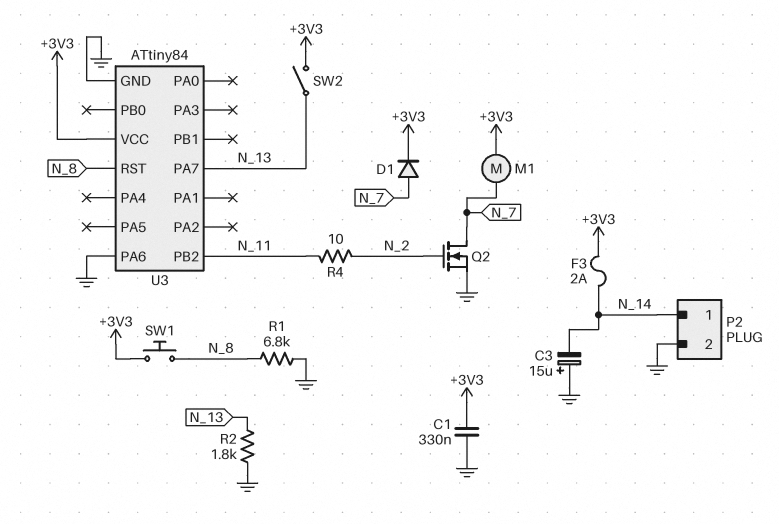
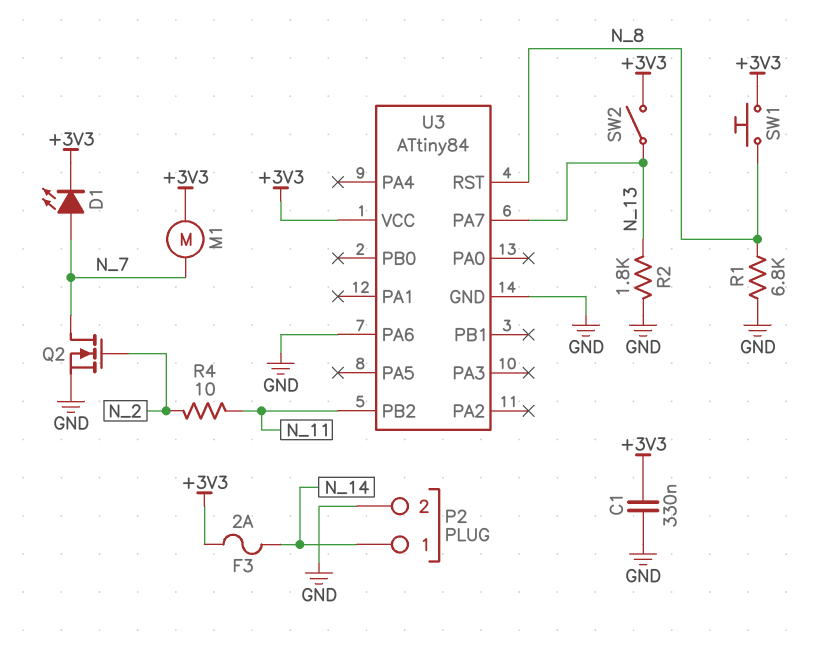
C3: 15uF (plus GND, minus N_14) -> none
D1: diode (A N_7, K +3V3) -> LED (A N_7, K +3V3)

